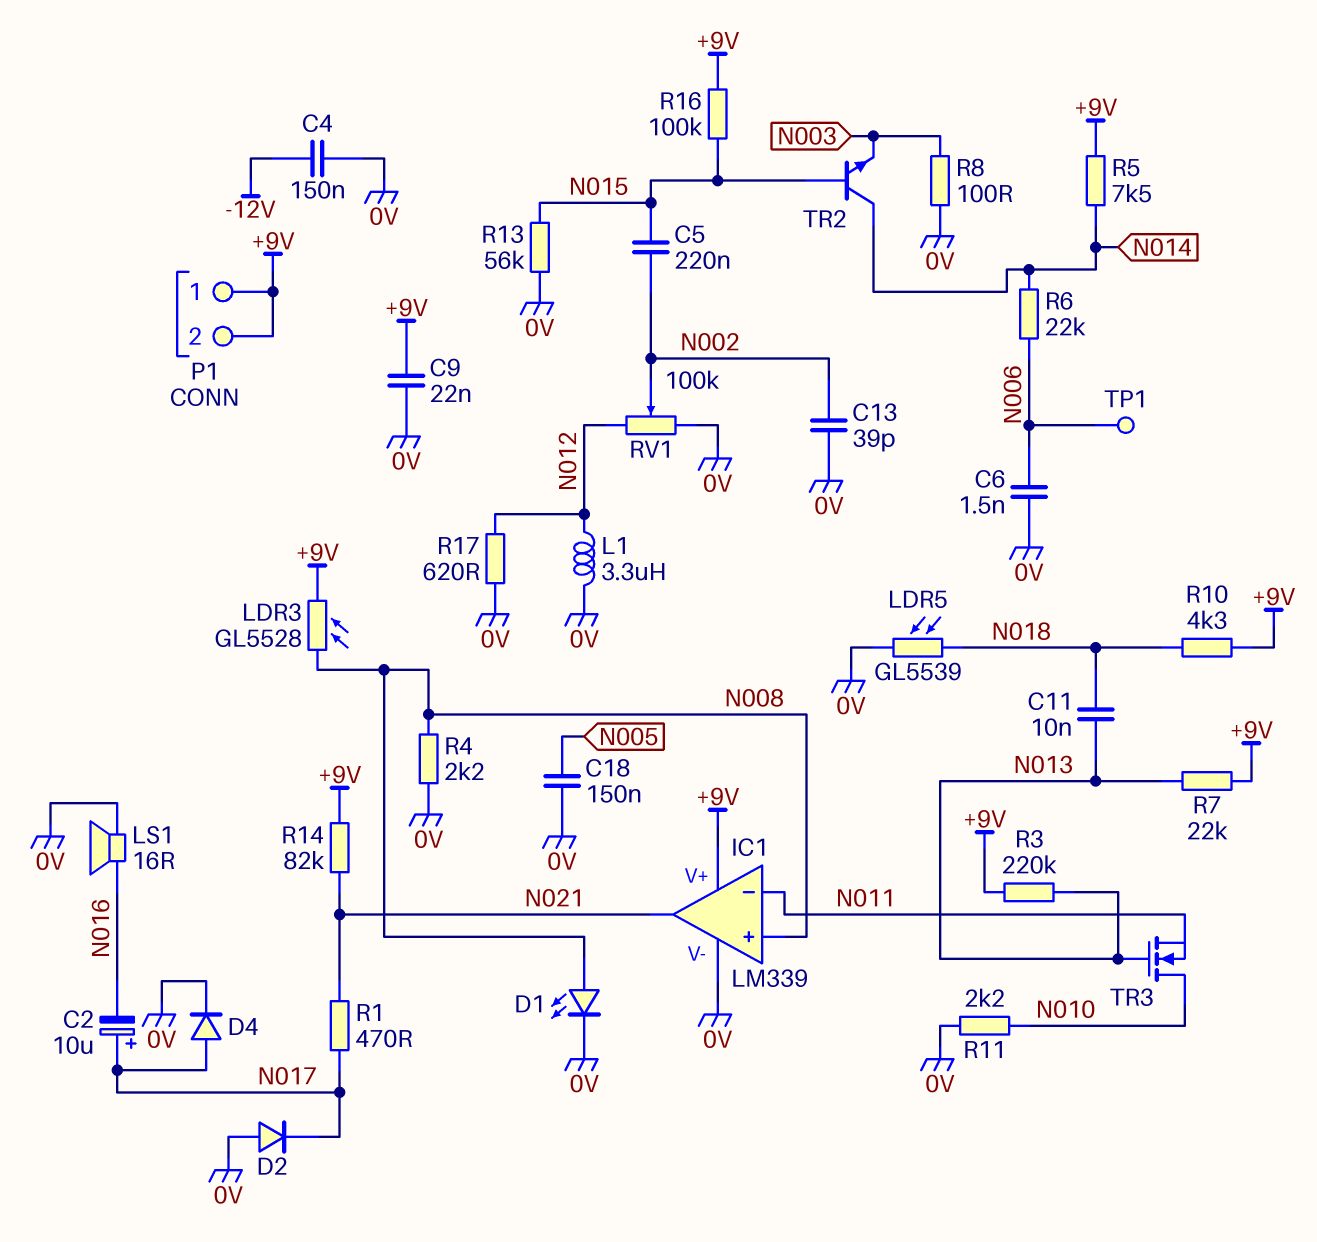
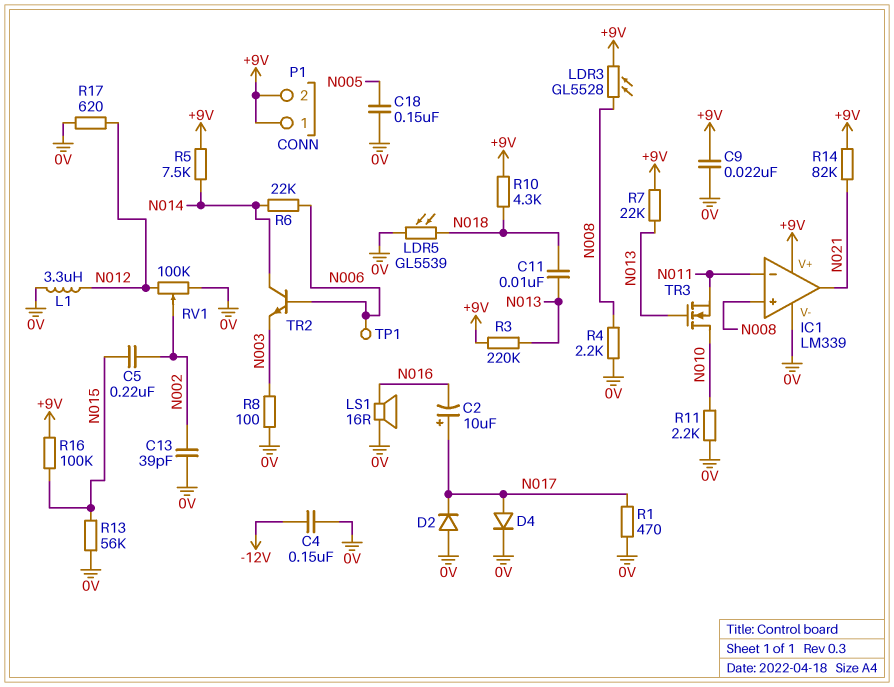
C6: 1.5nF (0V, N006) -> none
D1: LED (A N008, K 0V) -> none
R1: 470 (N017, N021) -> 470 (0V, N017)
TR2: NPN (B N015, C N014, E N003) -> NPN (B N006, C N014, E N003)

